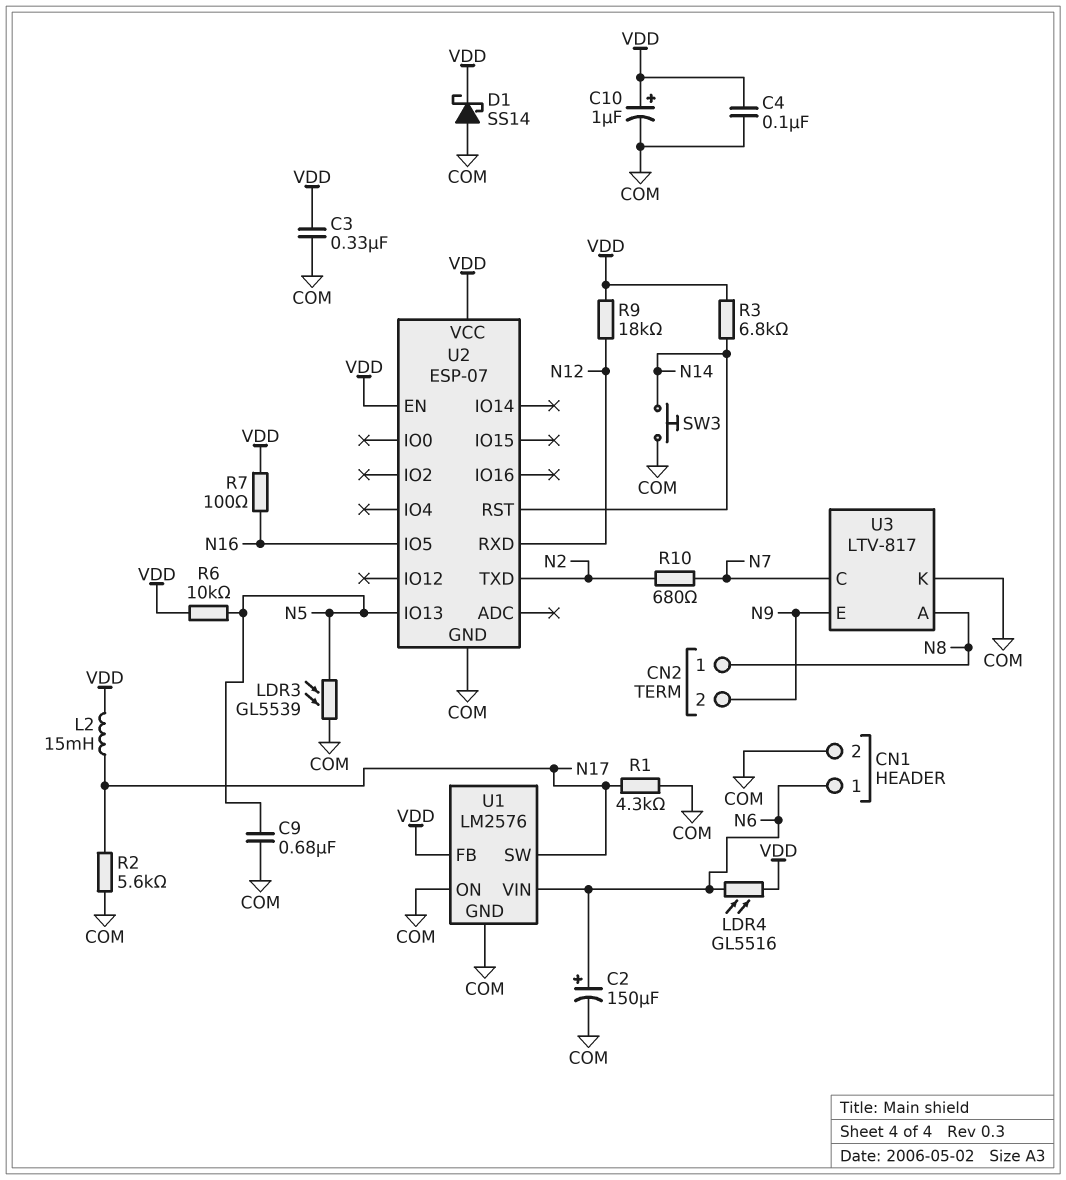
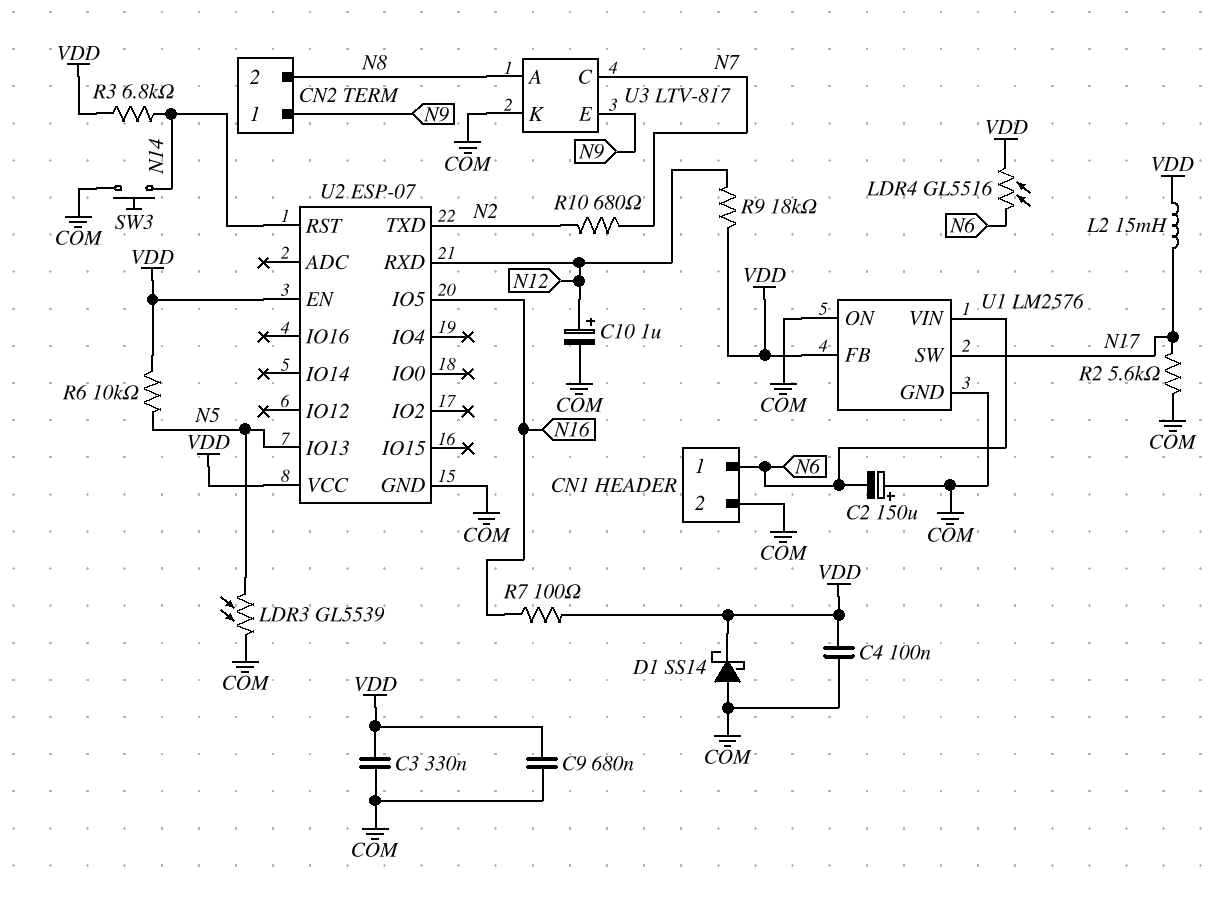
C2: 150uF (plus N6, minus COM) -> 150uF (plus COM, minus N6)
C9: 680nF (COM, N5) -> 680nF (COM, VDD)
C10: 1uF (plus VDD, minus COM) -> 1uF (plus N12, minus COM)
CN2 pin 1: N8 -> N9
CN2 pin 2: N9 -> N8
R1: 4.3k (COM, N17) -> none

